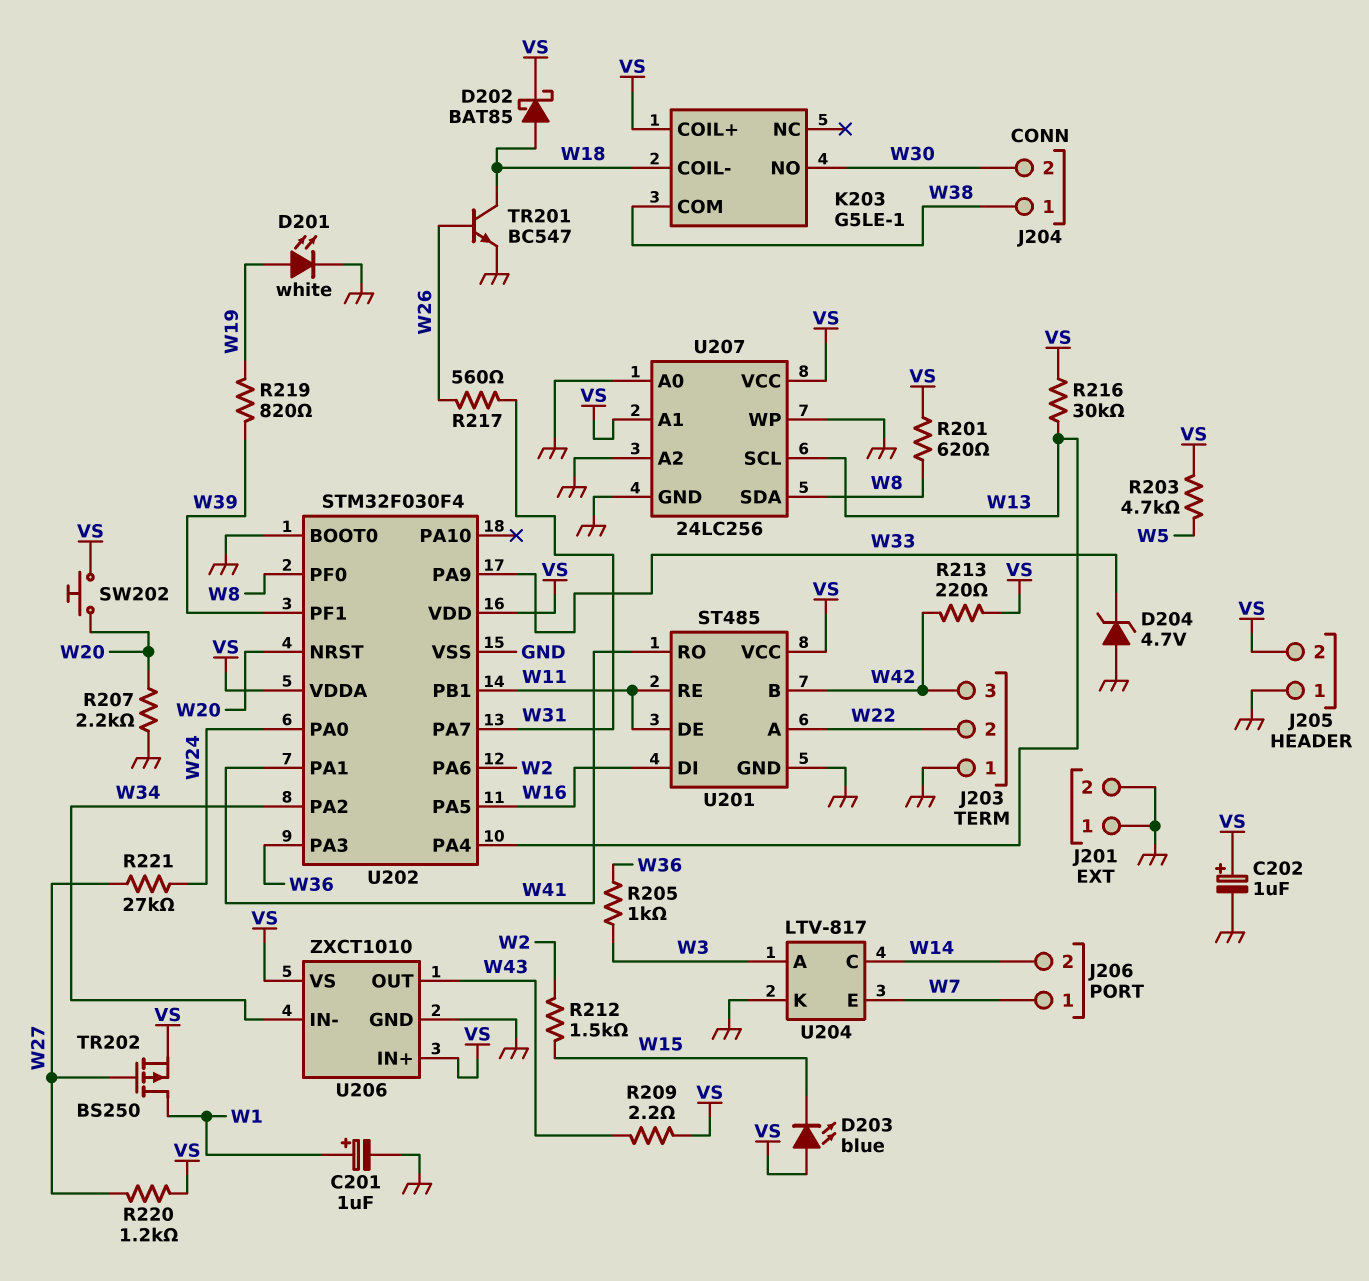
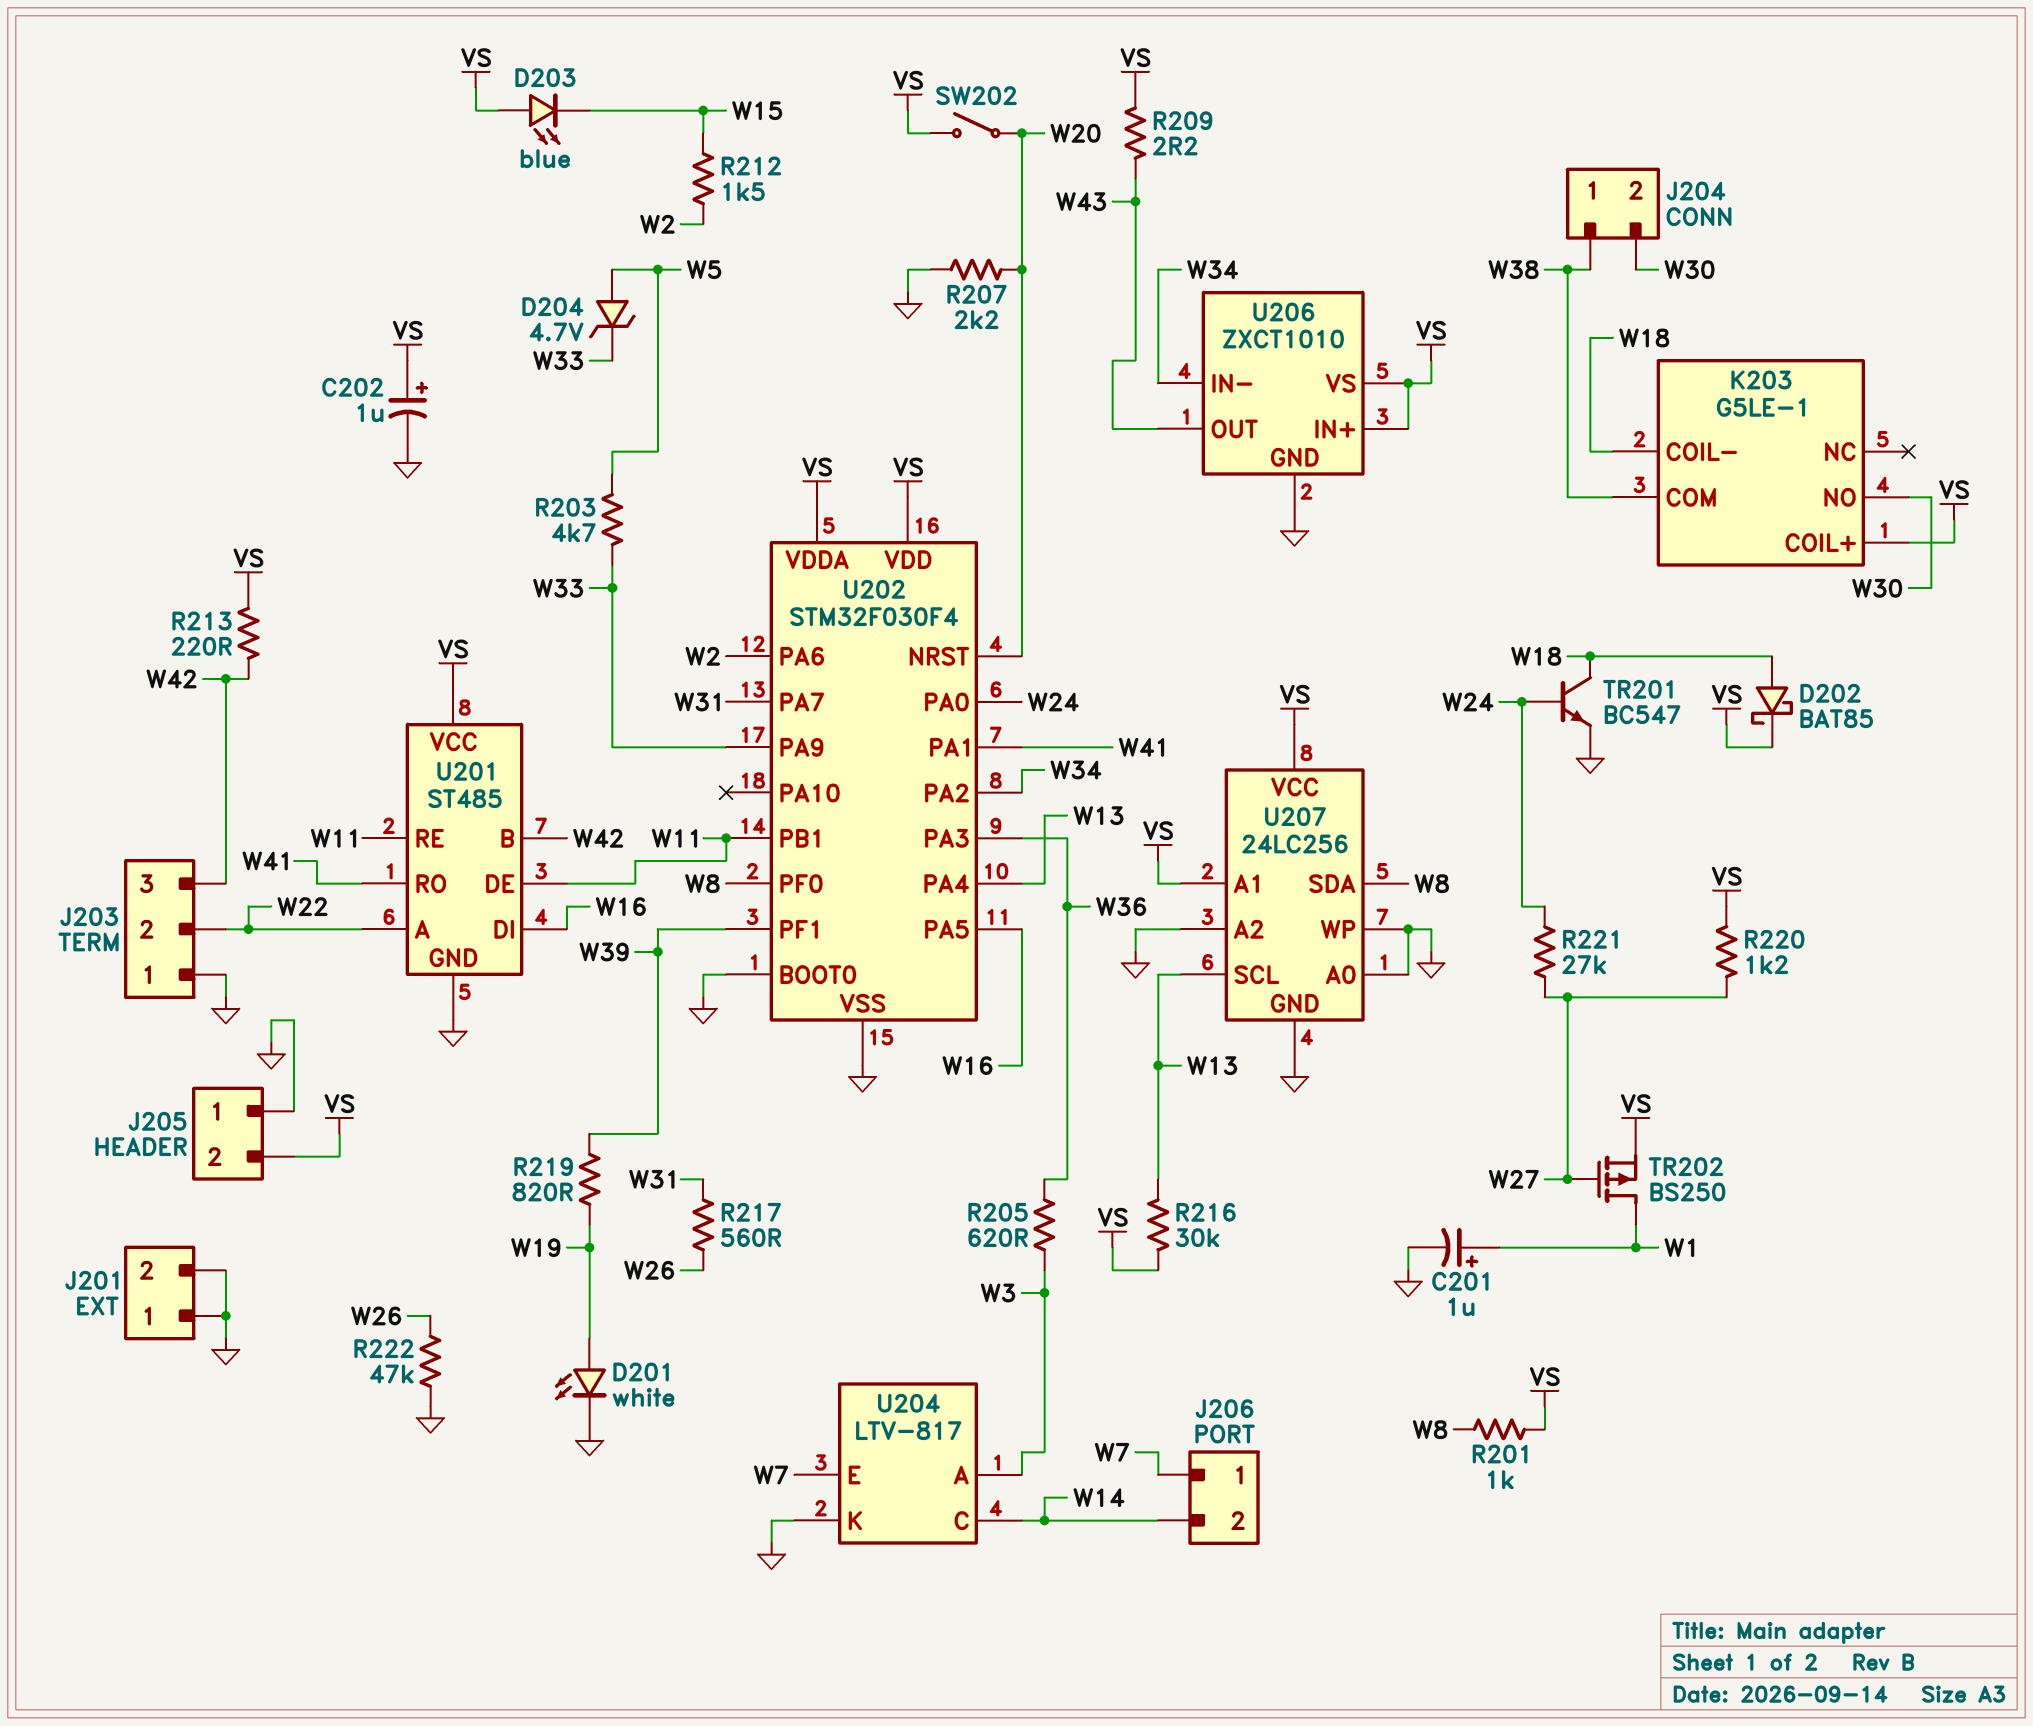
D204: zener 4.7V (A GND, K W33) -> zener 4.7V (A W5, K W33)
R201: 620 (VS, W8) -> 1k (VS, W8)
R203: 4.7k (VS, W5) -> 4.7k (W5, W33)
R205: 1k (W3, W36) -> 620 (W3, W36)
R222: none -> 47k (GND, W26)
SW202: button (VS, W20) -> switch (VS, W20)
TR201: NPN BC547 (B W26, C W18, E GND) -> NPN BC547 (B W24, C W18, E GND)

